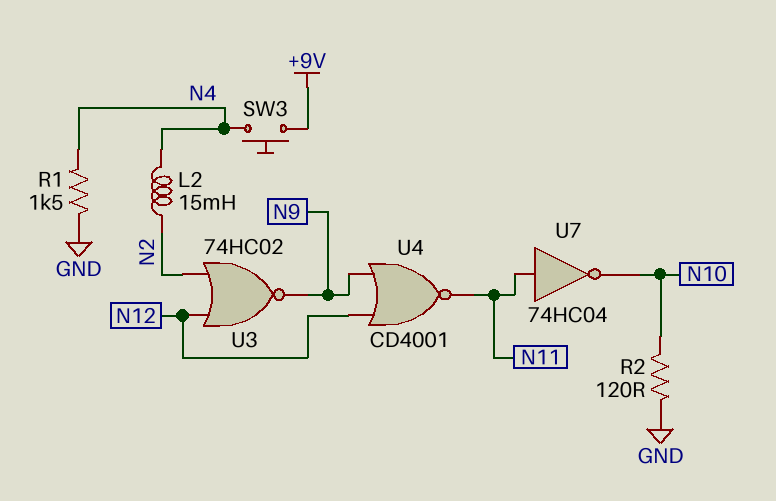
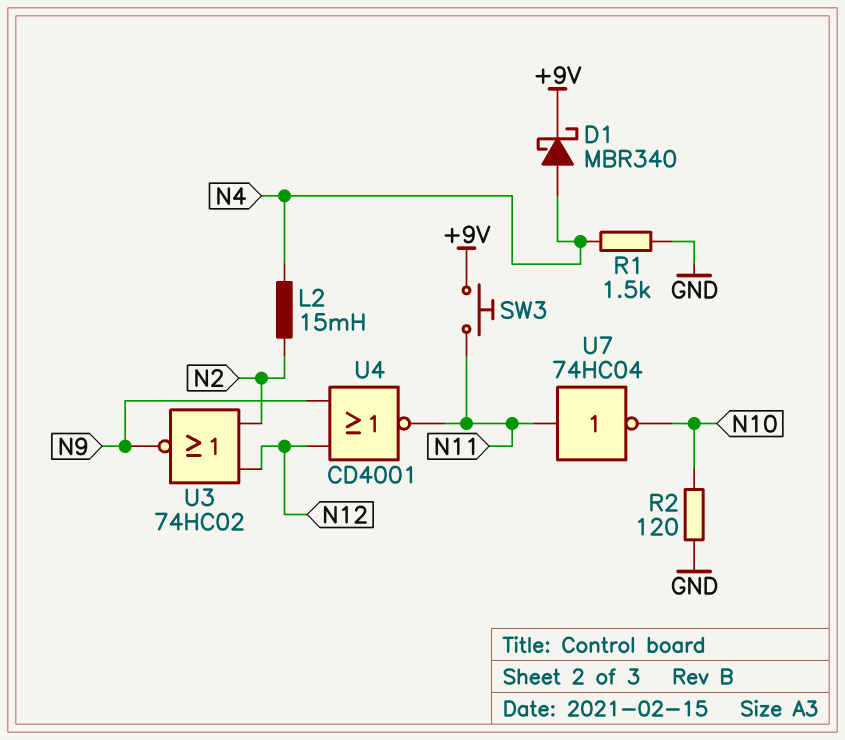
D1: none -> schottky MBR340 (A N4, K +9V)
SW3: button (+9V, N4) -> button (+9V, N11)

